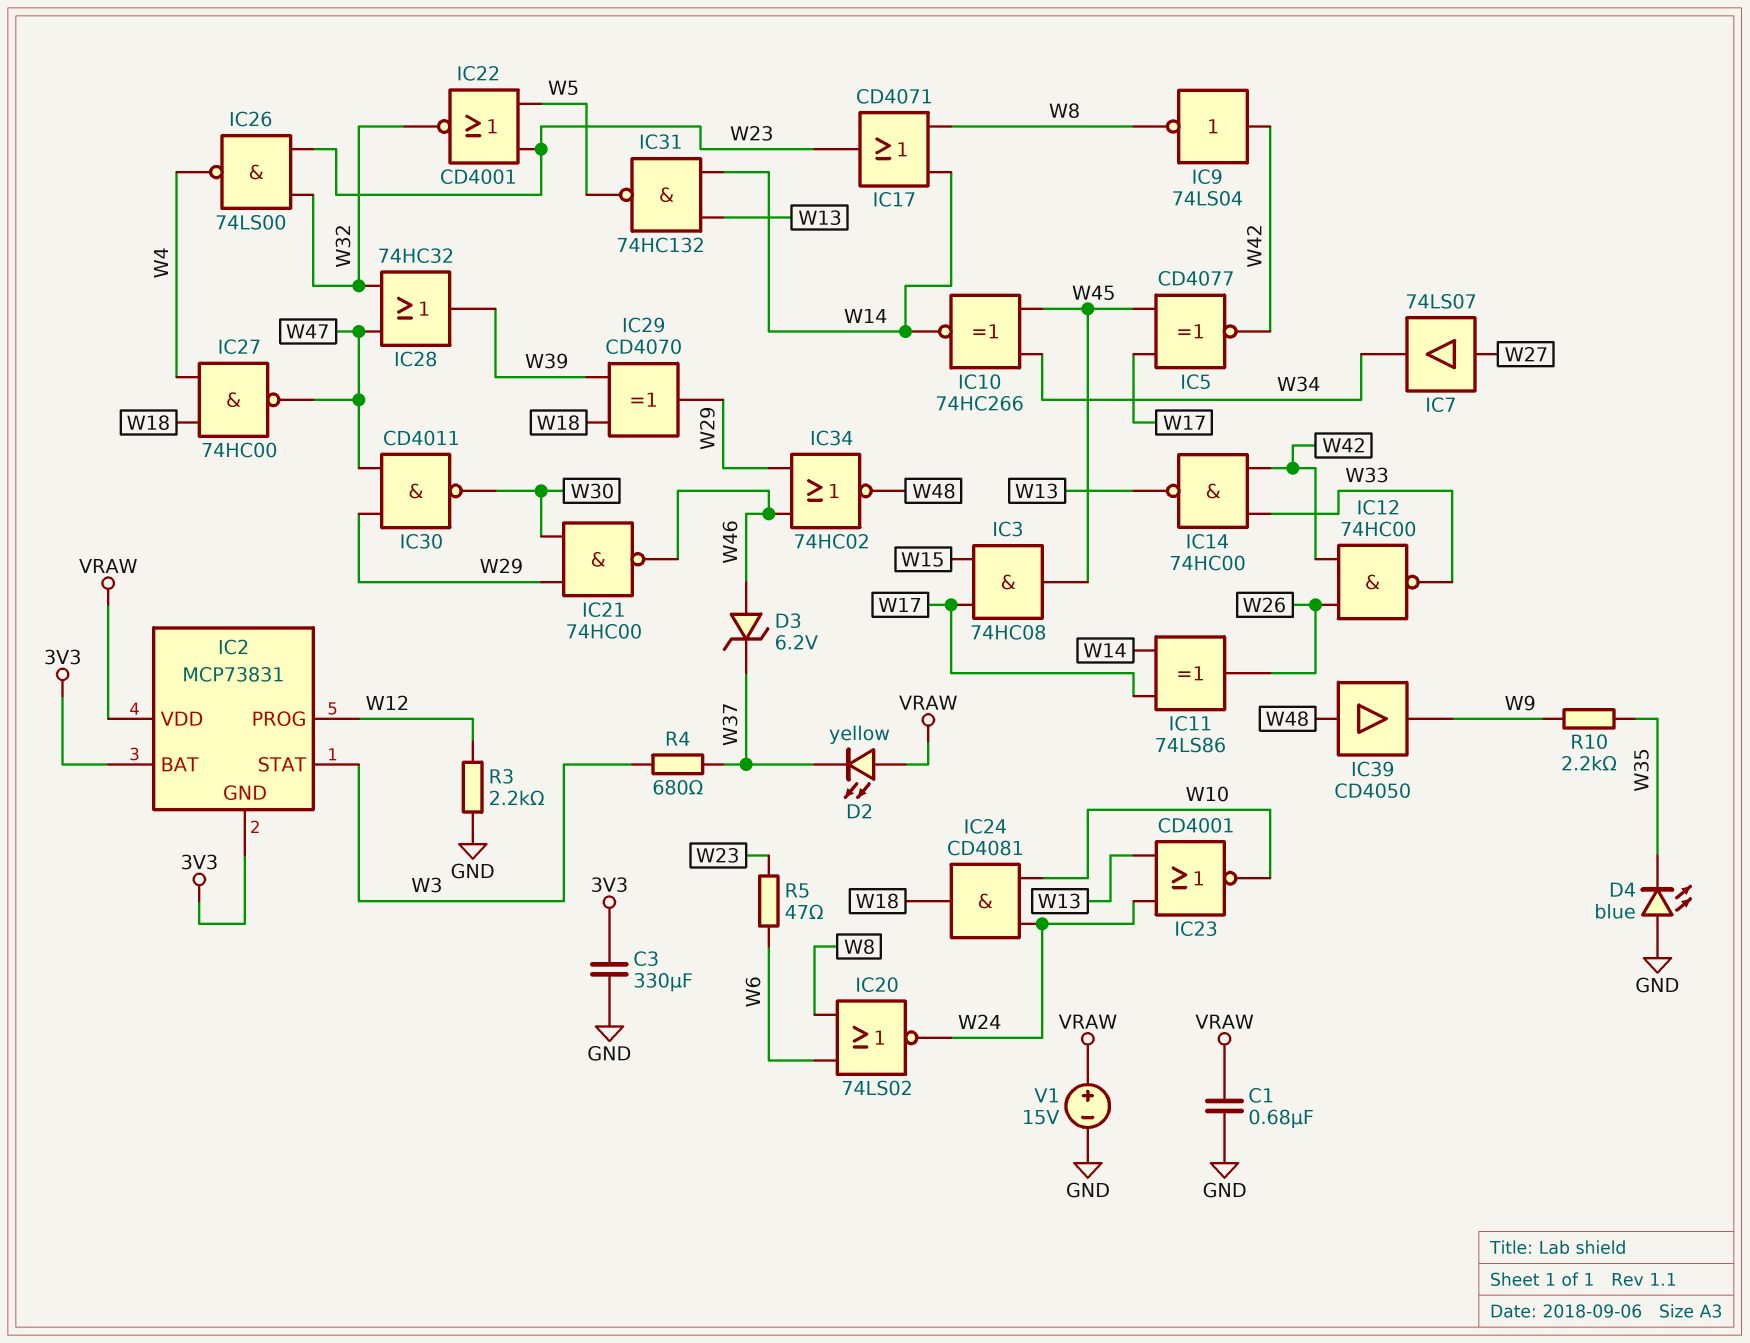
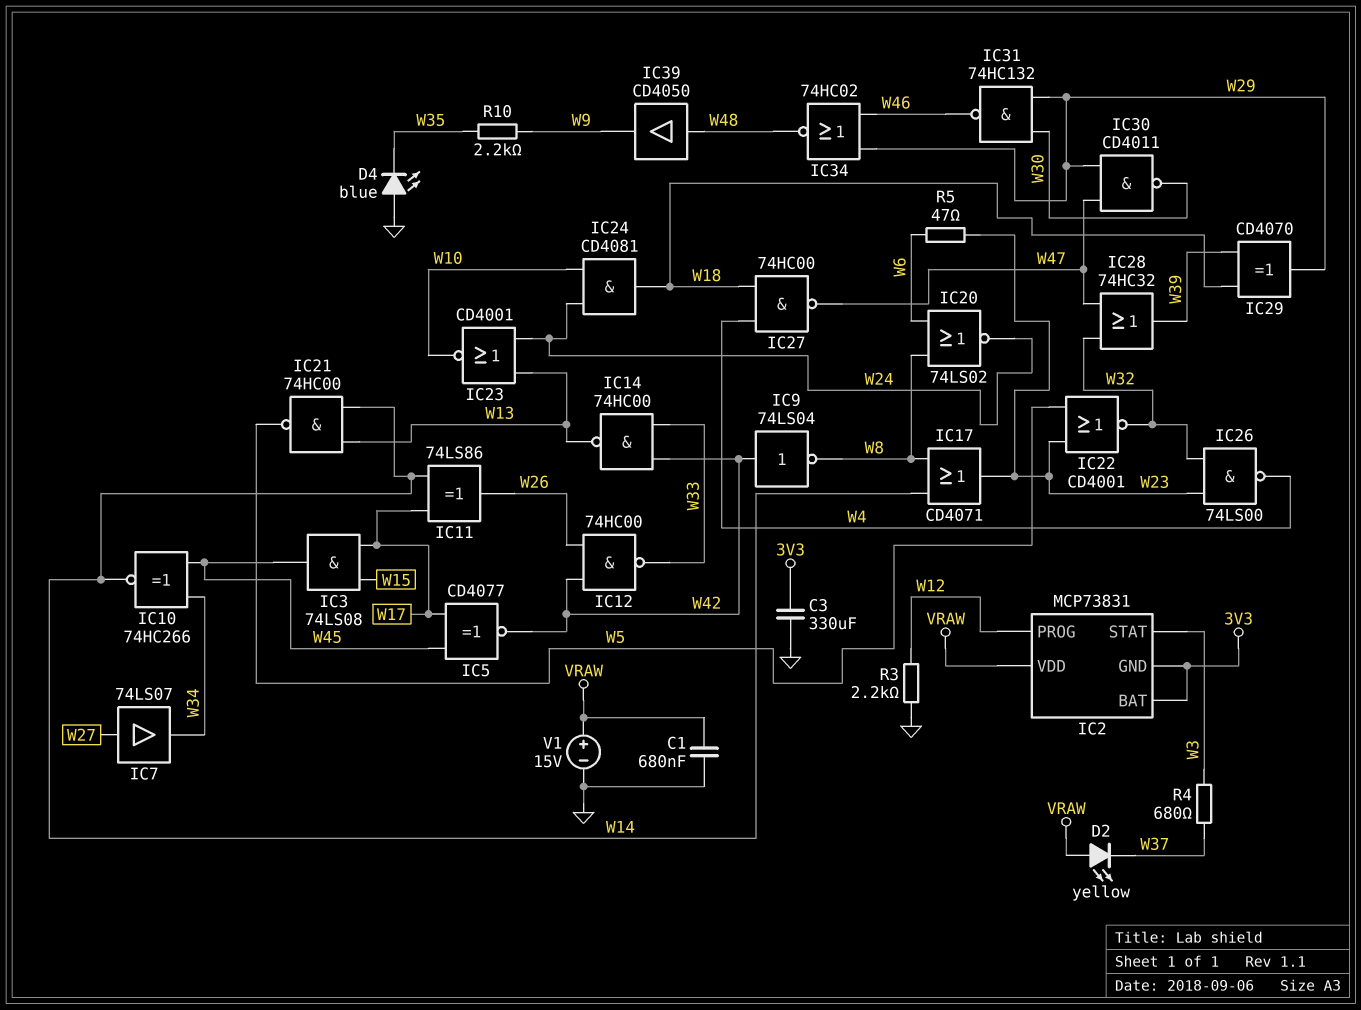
D3: zener 6.2V (A W46, K W37) -> none
IC3: AND 74HC08 (in W15, in W17, out W45) -> AND 74LS08 (in W15, in W17, out W45)
IC21: NAND 74HC00 (in W29, in W30, out W46) -> NAND 74HC00 (in W13, in W14, out W5)
IC31: NAND 74HC132 (in W13, in W14, out W5) -> NAND 74HC132 (in W29, in W30, out W46)

